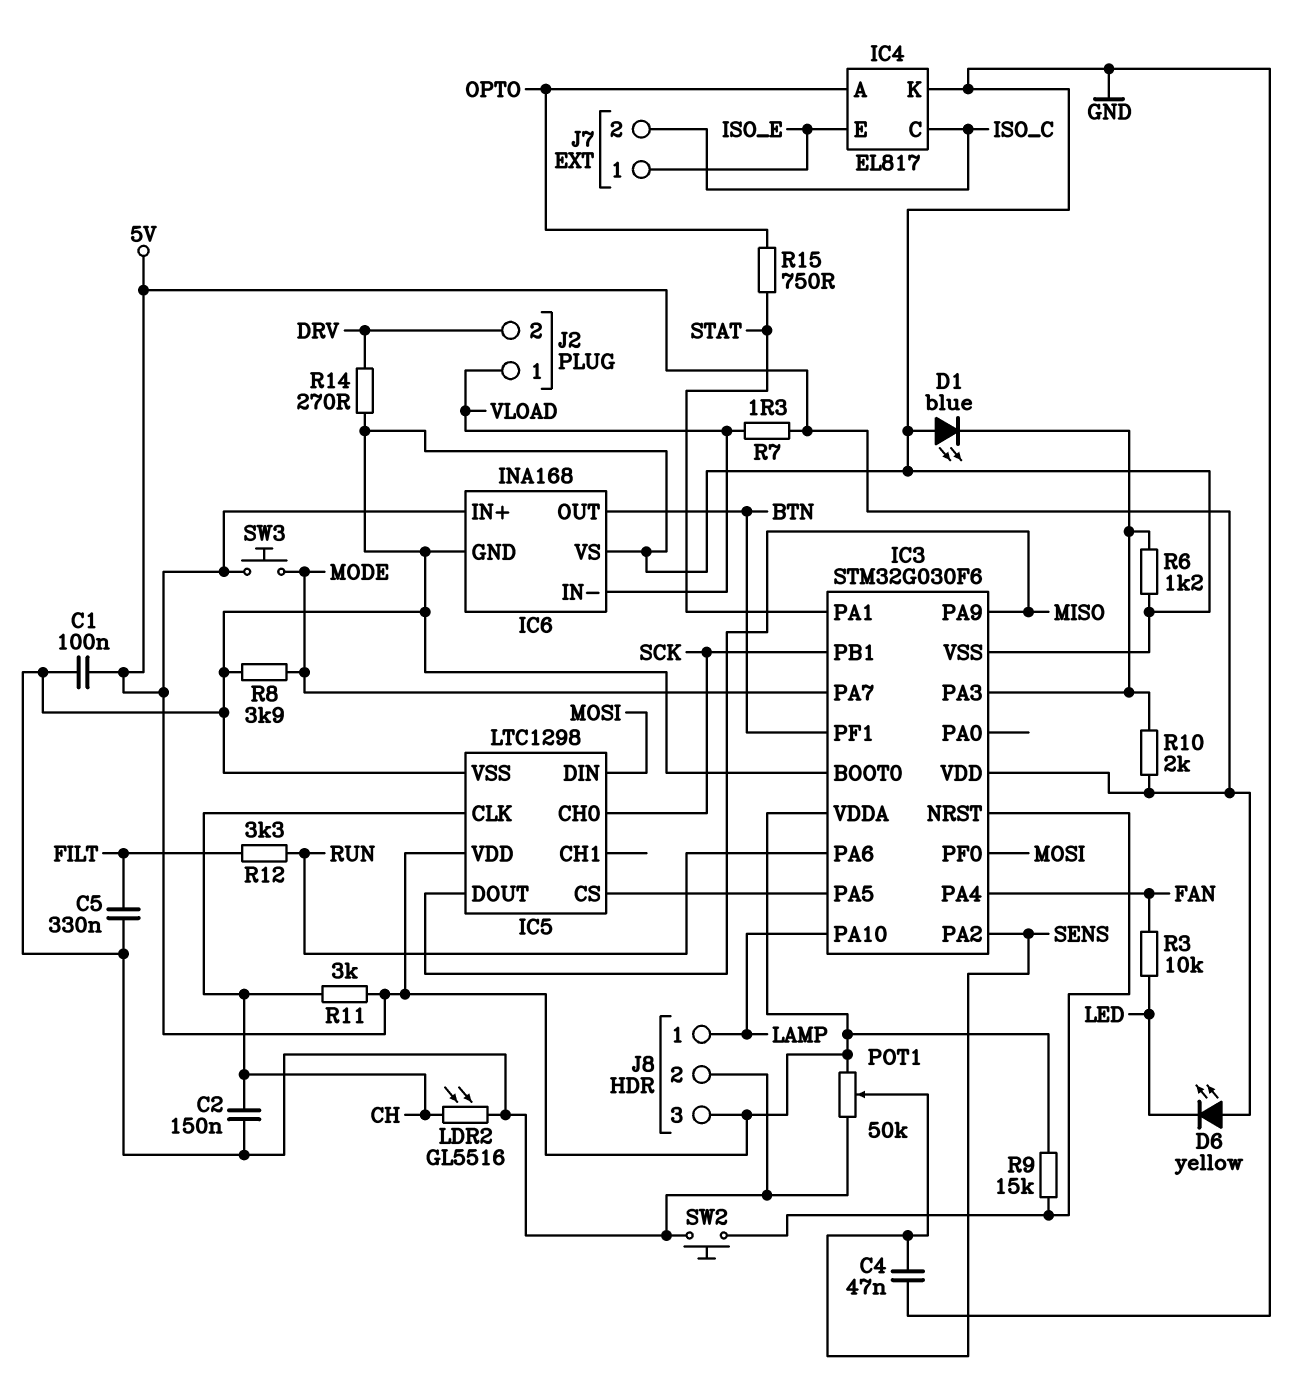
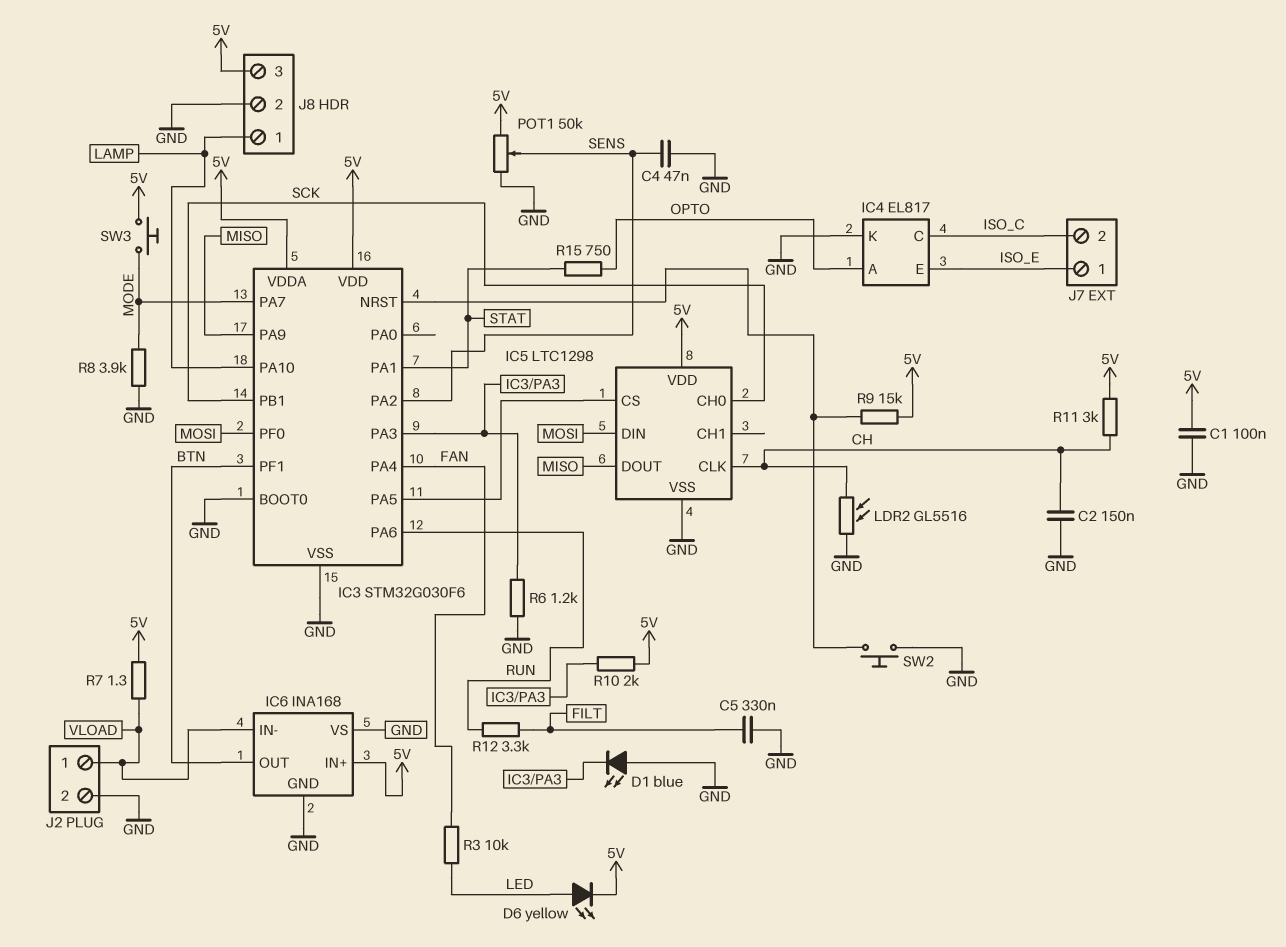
D6: LED yellow (A 5V, K LED) -> LED yellow (A LED, K 5V)
J2 pin 2: DRV -> GND
R14: 270 (DRV, GND) -> none

